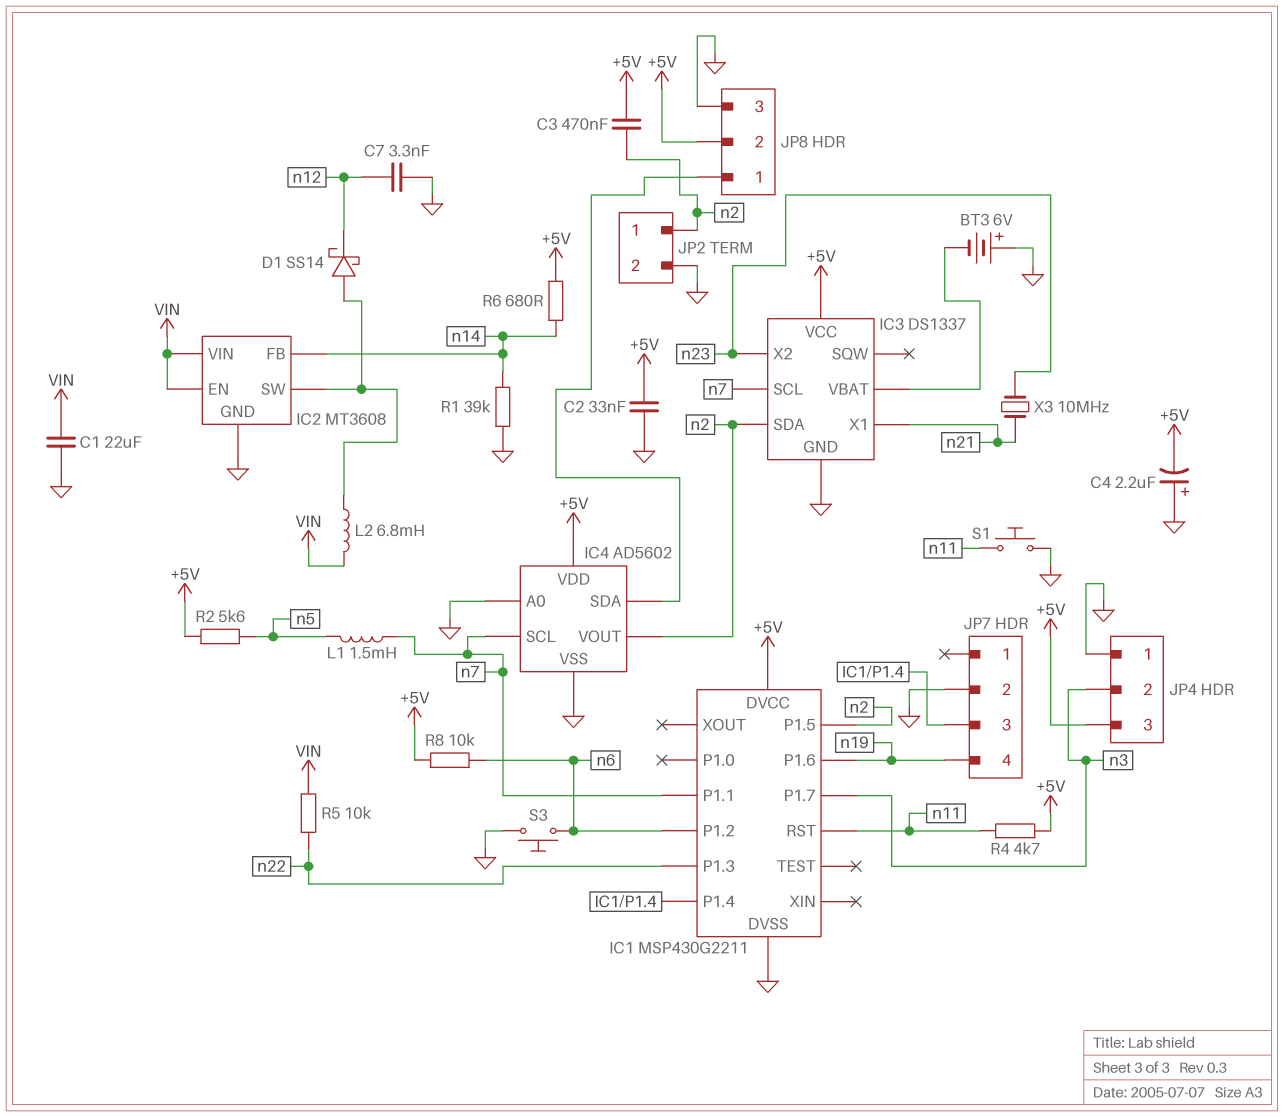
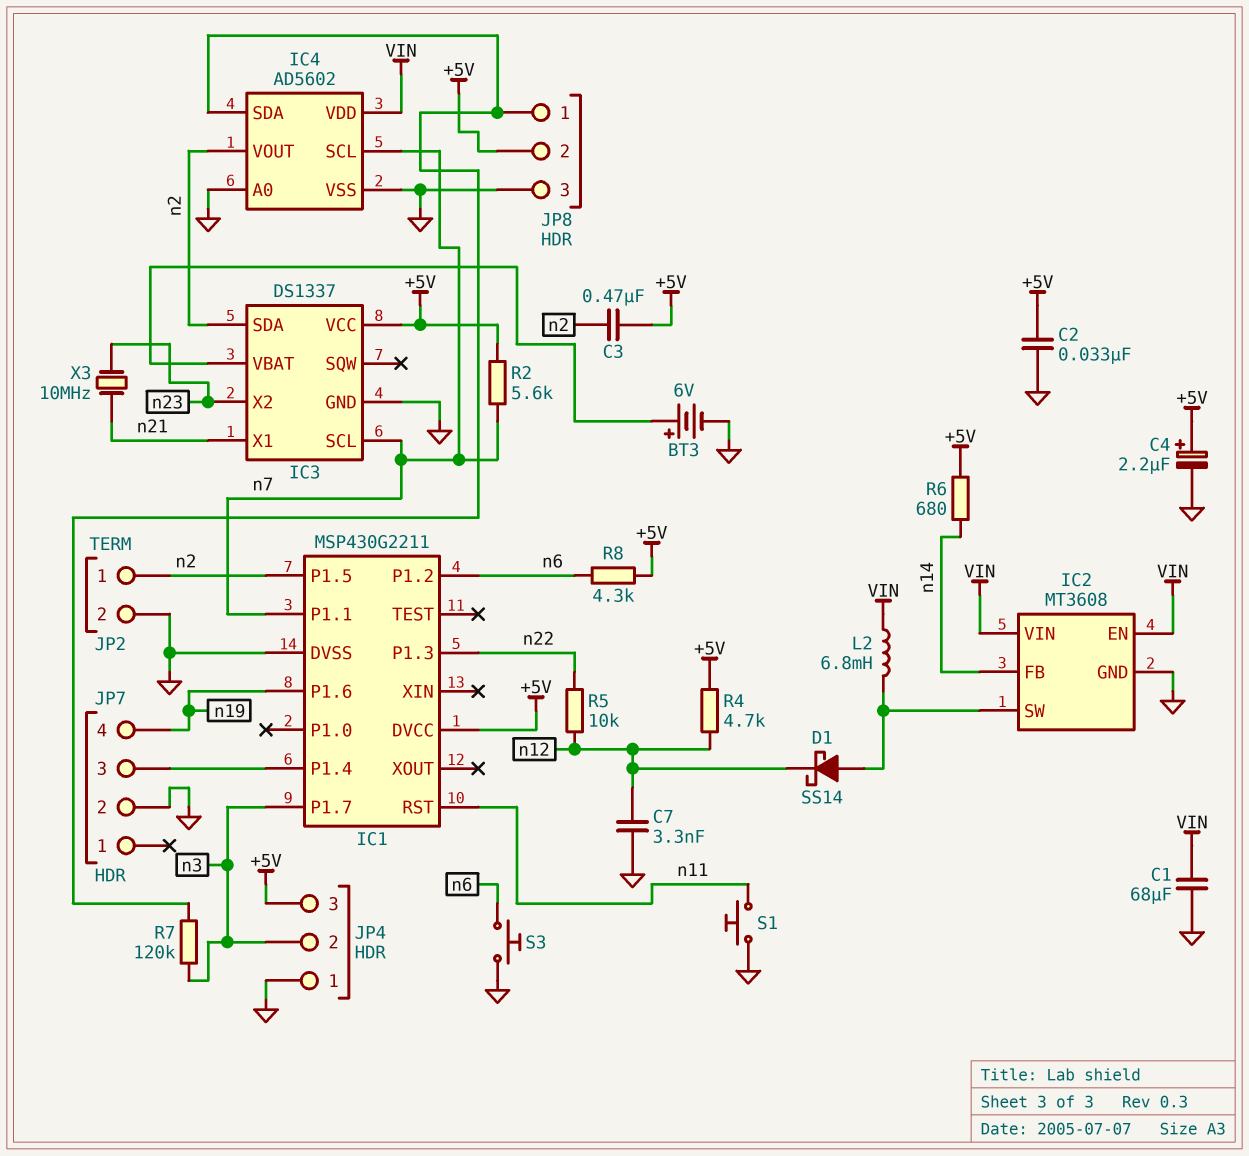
BT3: 6V (plus GND, minus IC3/VBAT) -> 6V (plus IC3/VBAT, minus GND)
C1: 22uF (GND, VIN) -> 68uF (GND, VIN)
C4: 2.2uF (plus GND, minus +5V) -> 2.2uF (plus +5V, minus GND)
IC4 pin VDD: +5V -> VIN
L1: 1.5mH (n5, n7) -> none
R1: 39k (GND, n14) -> none
R2: 5.6k (+5V, n5) -> 5.6k (+5V, n7)
R4: 4.7k (+5V, n11) -> 4.7k (+5V, n12)
R5: 10k (VIN, n22) -> 10k (n12, n22)
R7: none -> 120k (IC4/SDA, n3)
R8: 10k (+5V, n6) -> 4.3k (+5V, n6)

